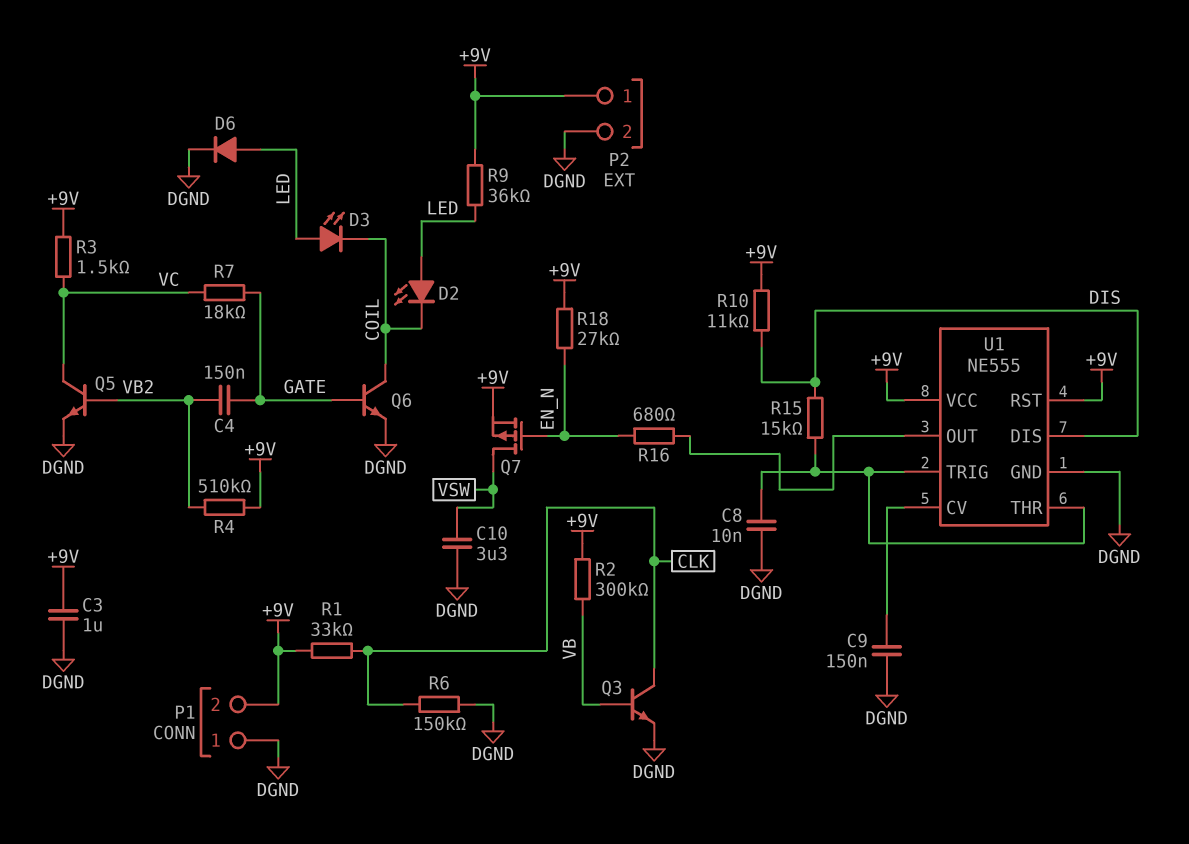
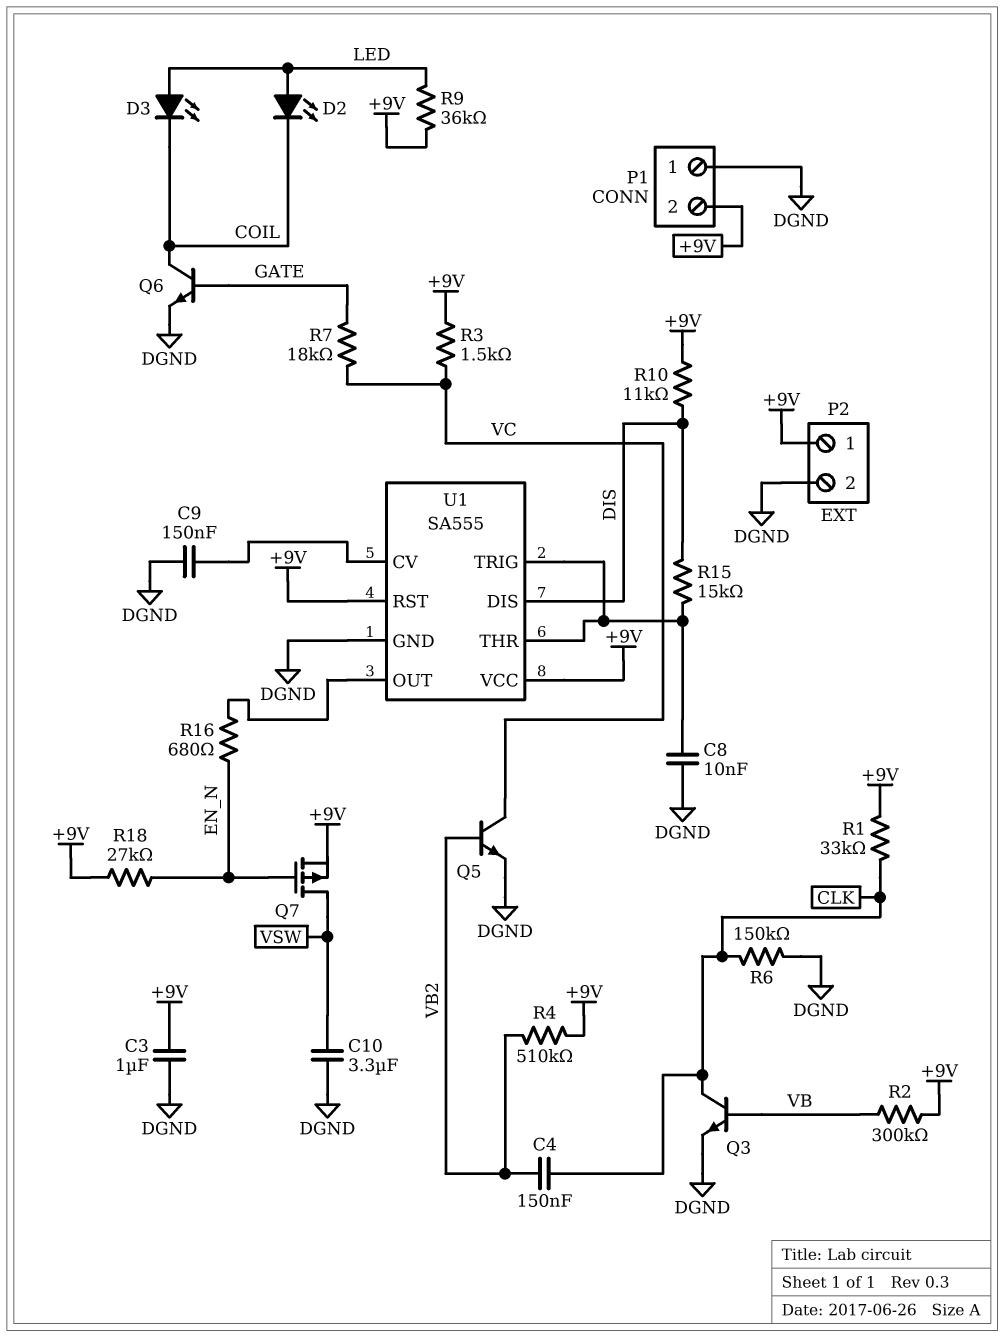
C4: 150nF (GATE, VB2) -> 150nF (CLK, VB2)
D6: diode (A LED, K DGND) -> none
U1: NE555 -> SA555

